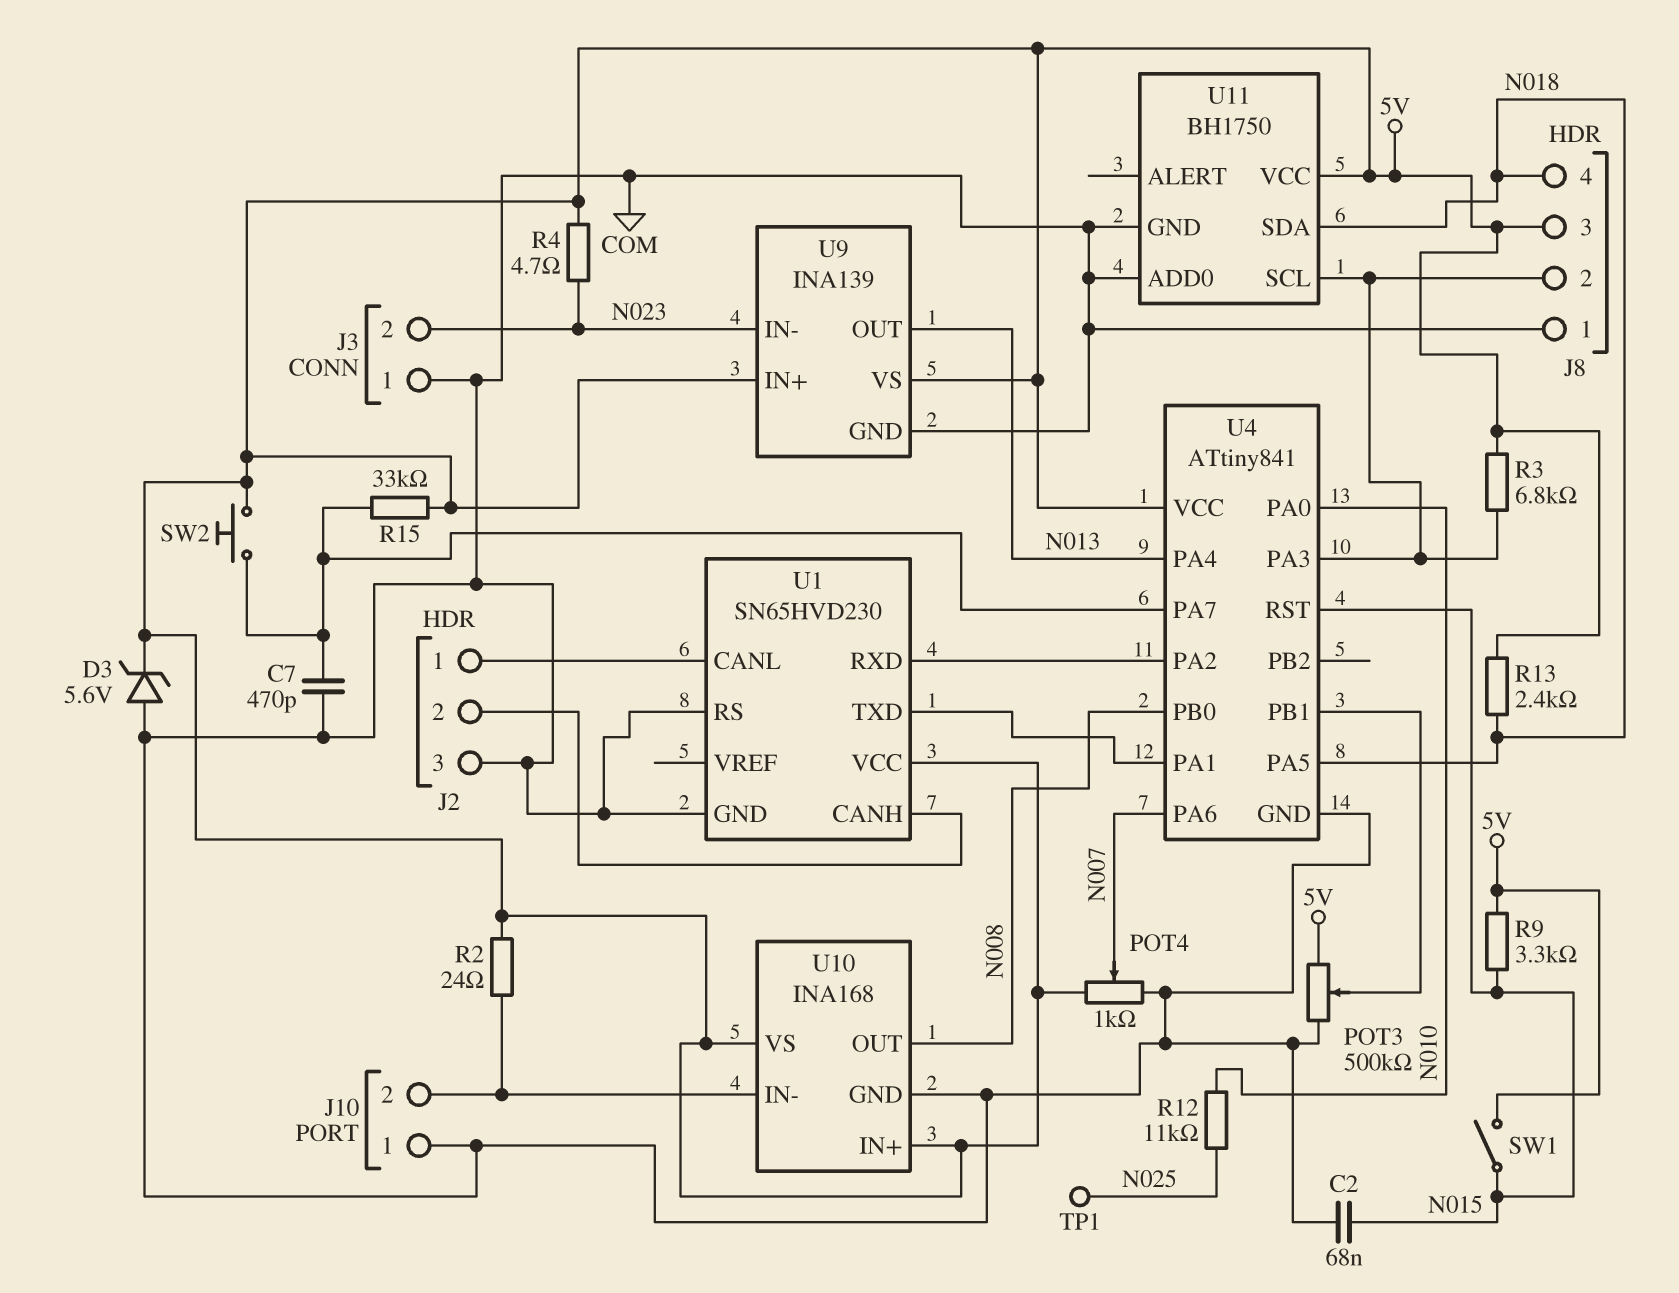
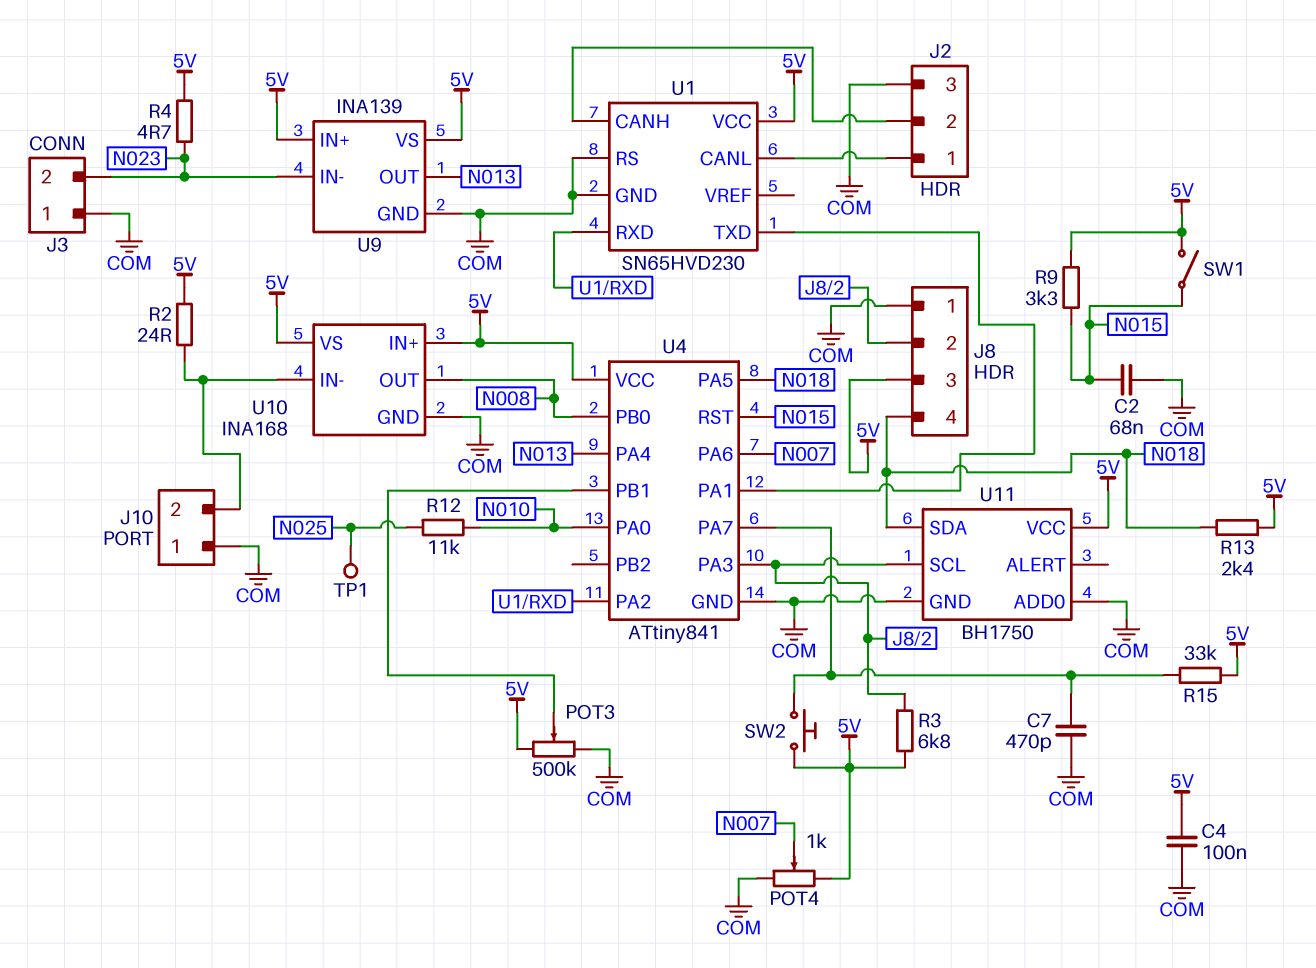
C4: none -> 100nF (5V, COM)
D3: zener 5.6V (A COM, K 5V) -> none

